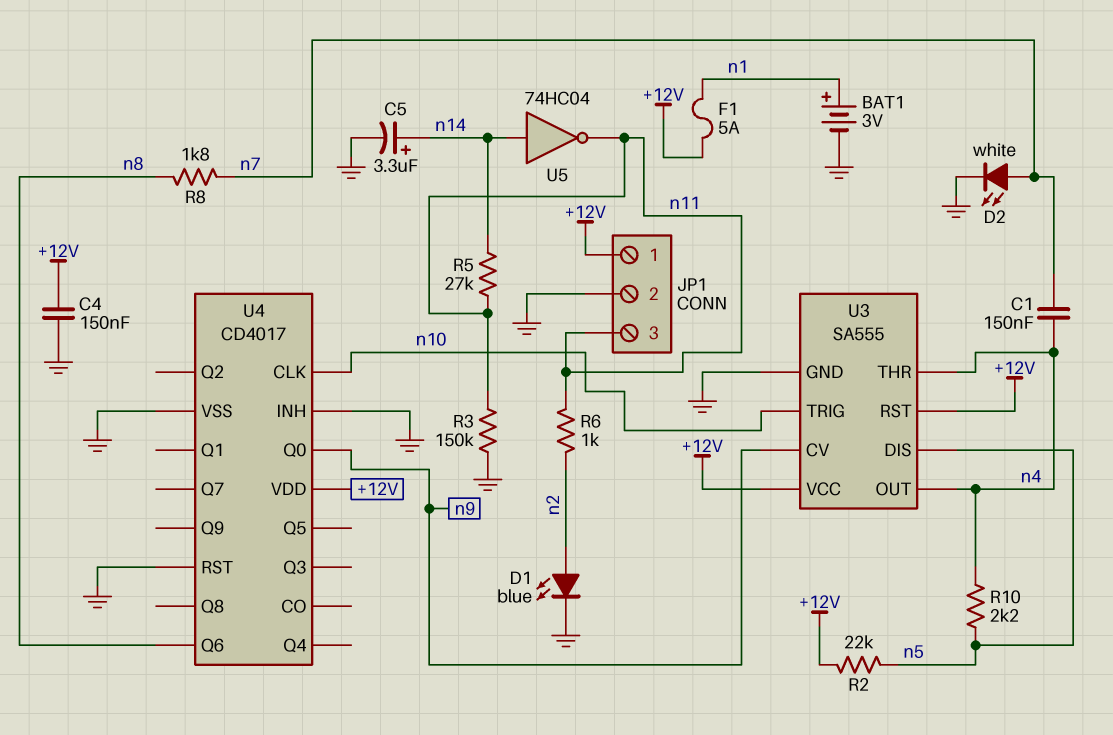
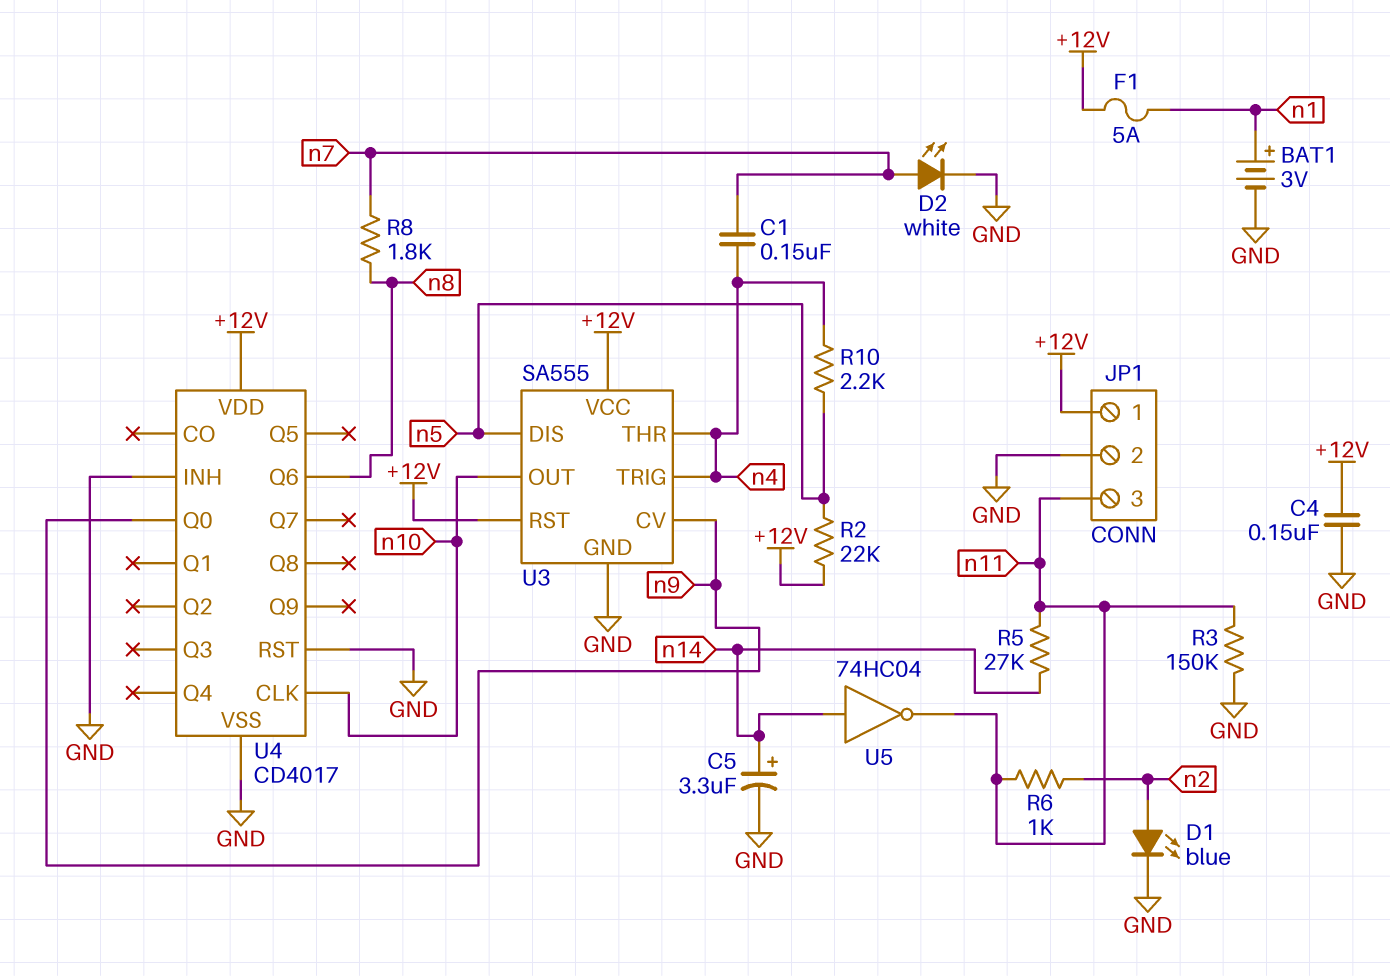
U3 pin OUT: n4 -> n10
U3 pin TRIG: n10 -> n4

